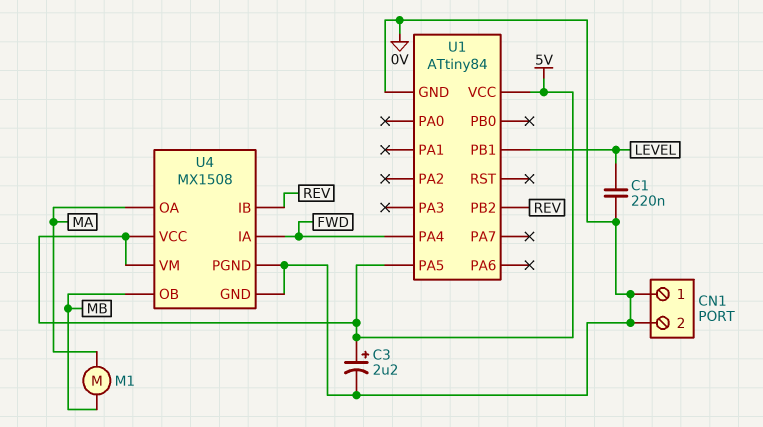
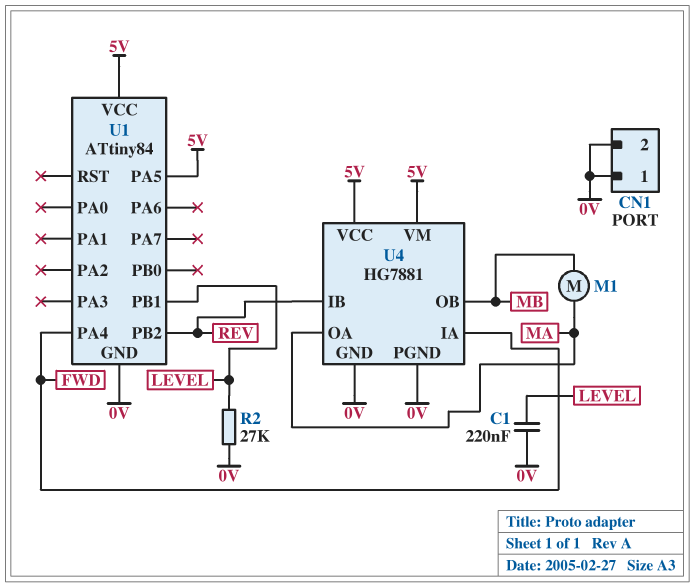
C3: 2.2uF (plus 5V, minus 0V) -> none
R2: none -> 27k (0V, LEVEL)
U4: MX1508 -> HG7881

